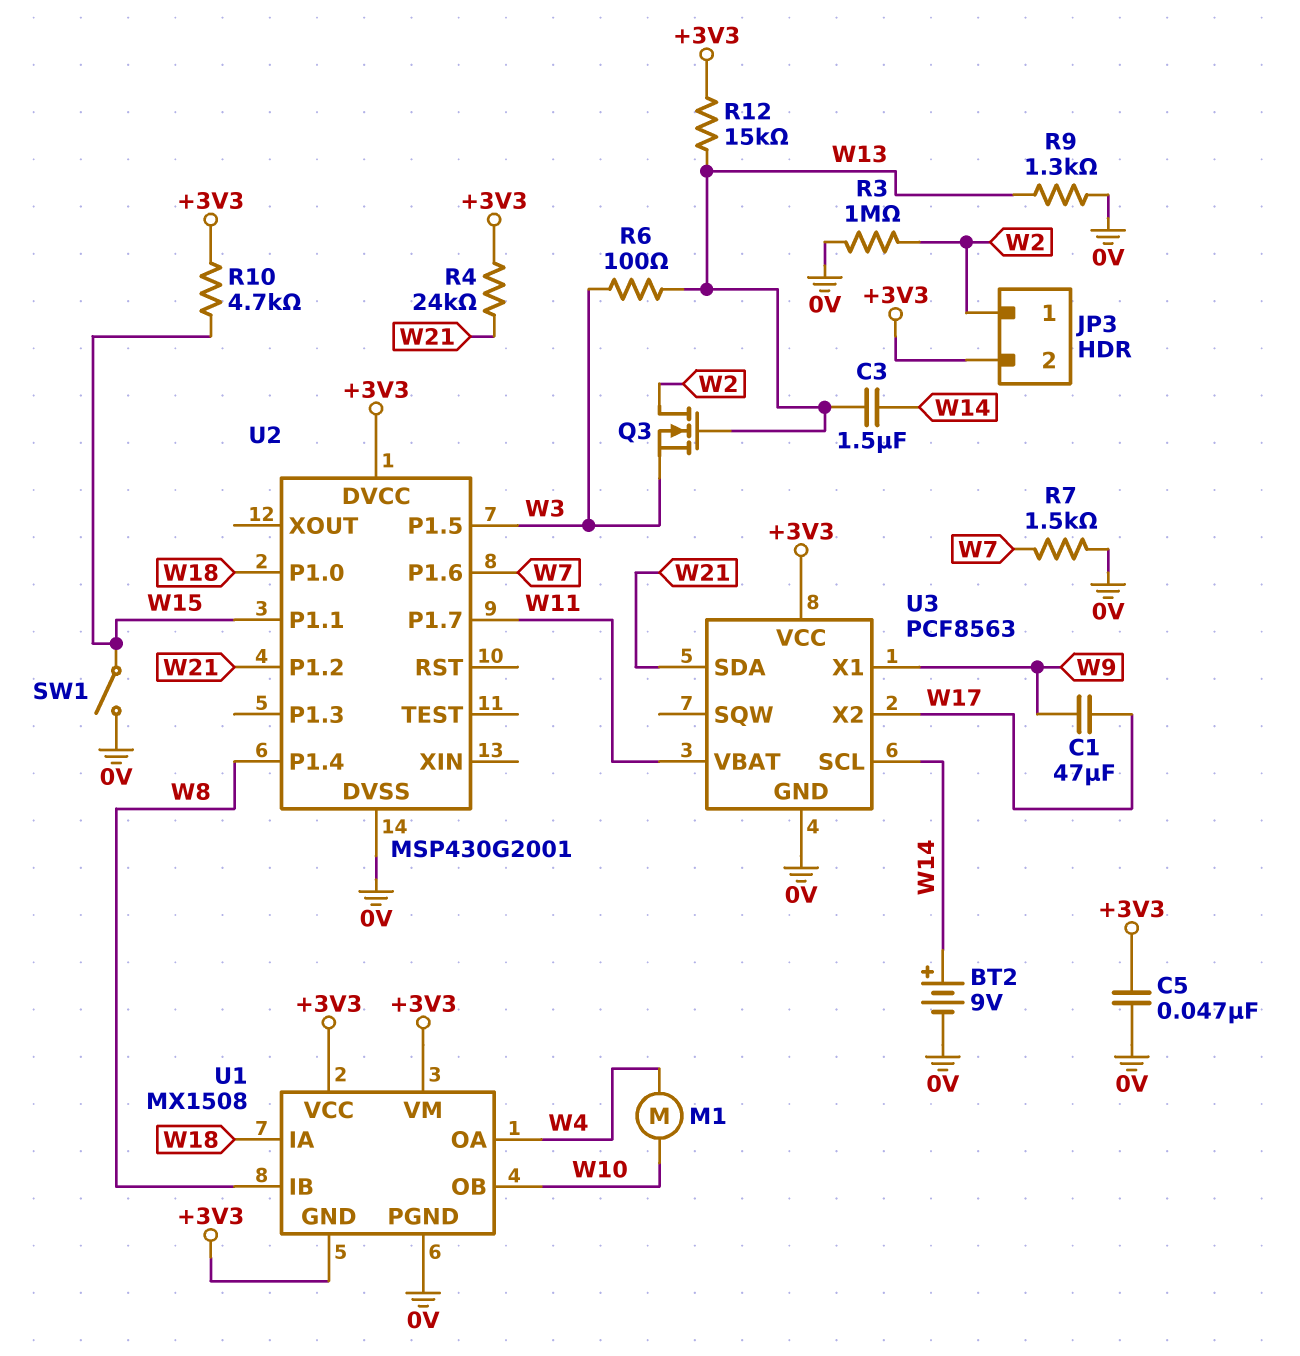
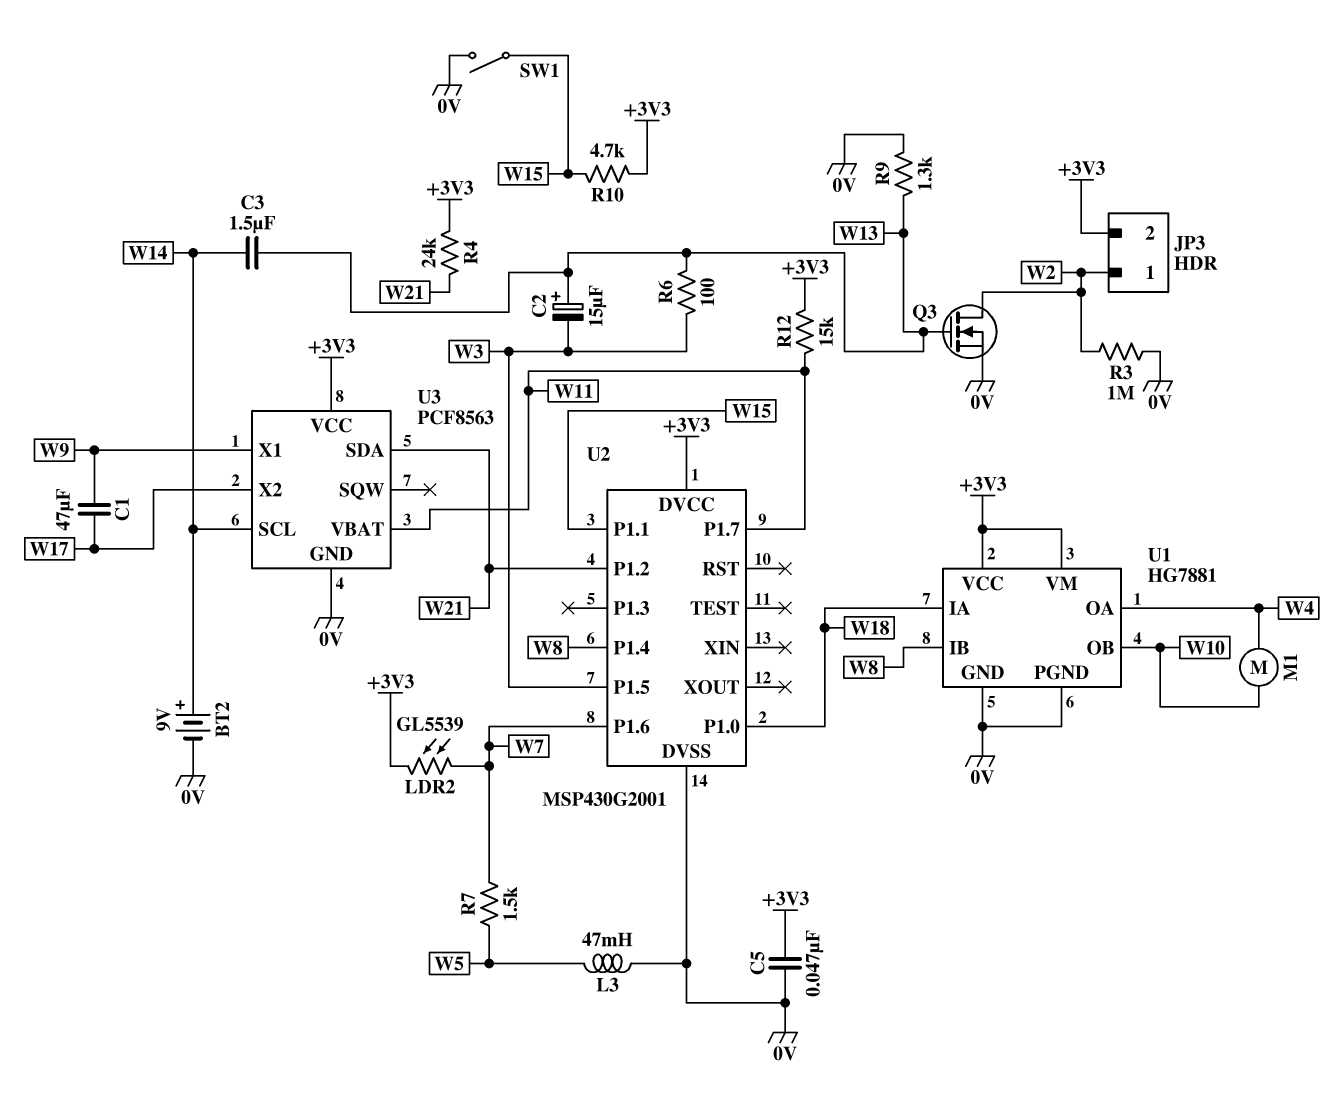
C2: none -> 15uF (plus W13, minus W3)
L3: none -> 47mH (0V, W5)
LDR2: none -> GL5539 (+3V3, W7)
Q3: NMOS (G W13, D W2, S W3) -> NMOS (G W13, D W2, S 0V)
R7: 1.5k (0V, W7) -> 1.5k (W5, W7)
R12: 15k (+3V3, W13) -> 15k (+3V3, W11)
U1: MX1508 -> HG7881
U1 pin GND: +3V3 -> 0V

